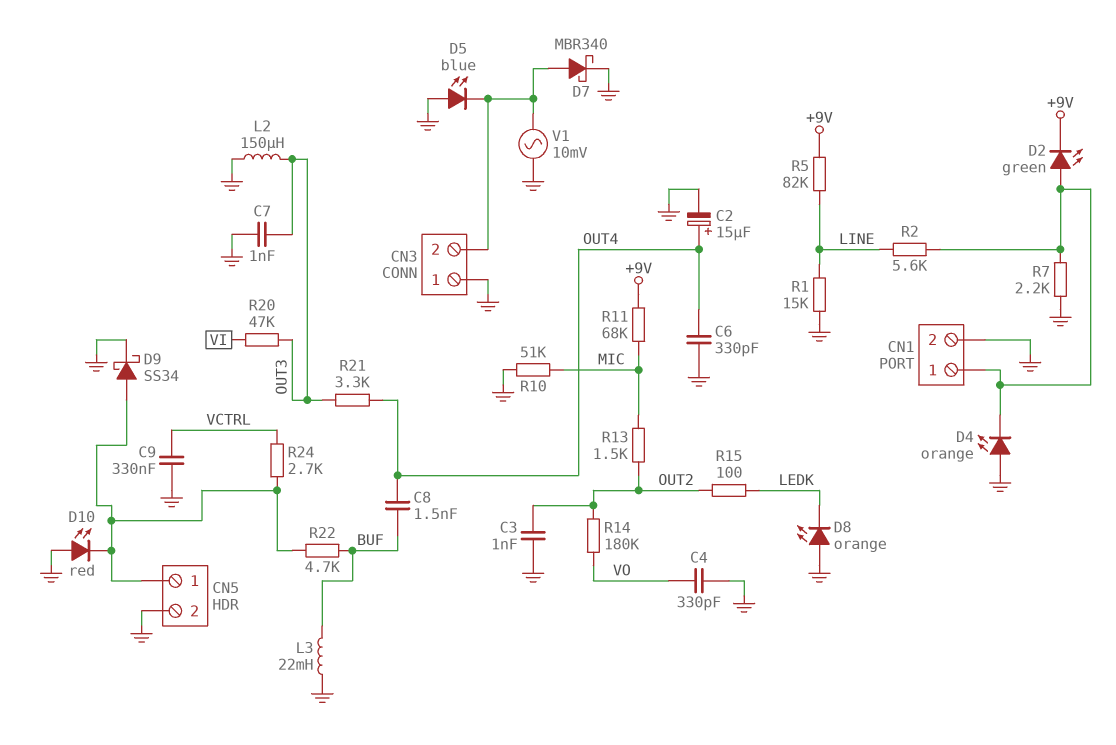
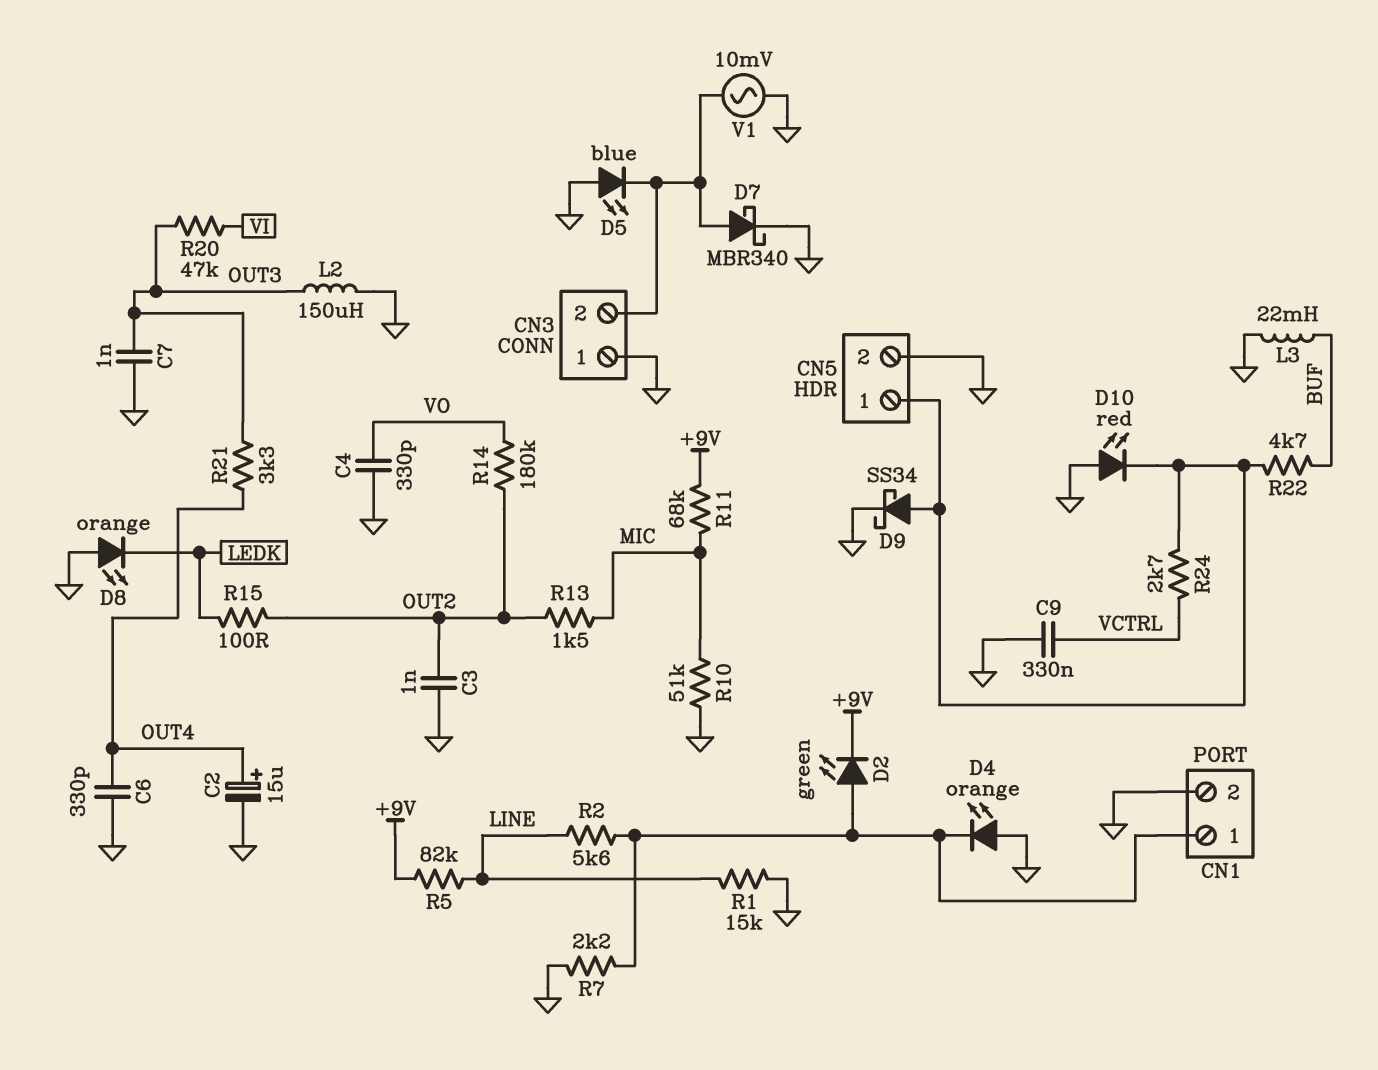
C8: 1.5nF (BUF, OUT4) -> none

